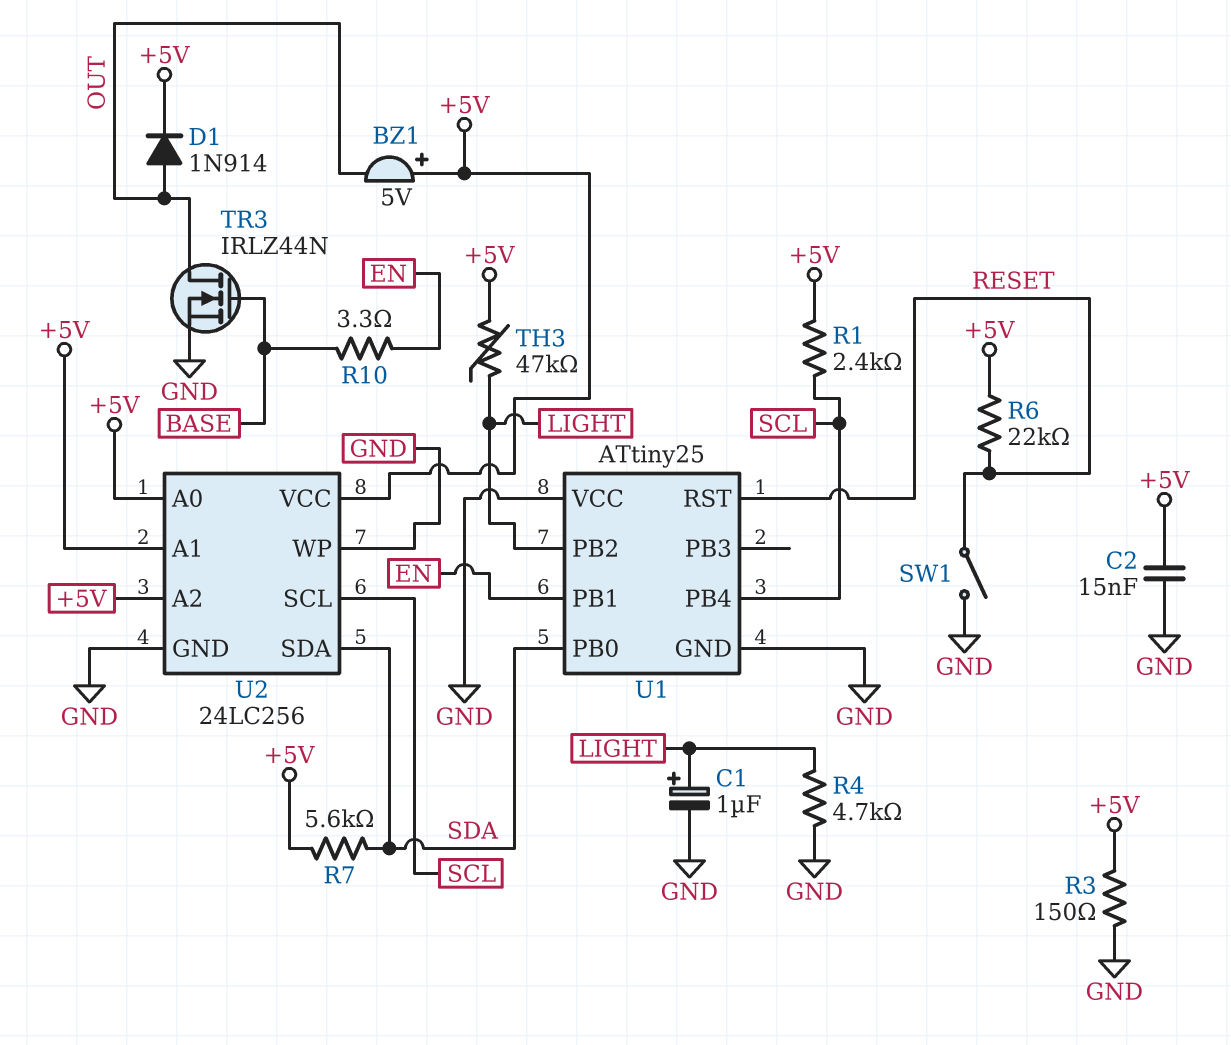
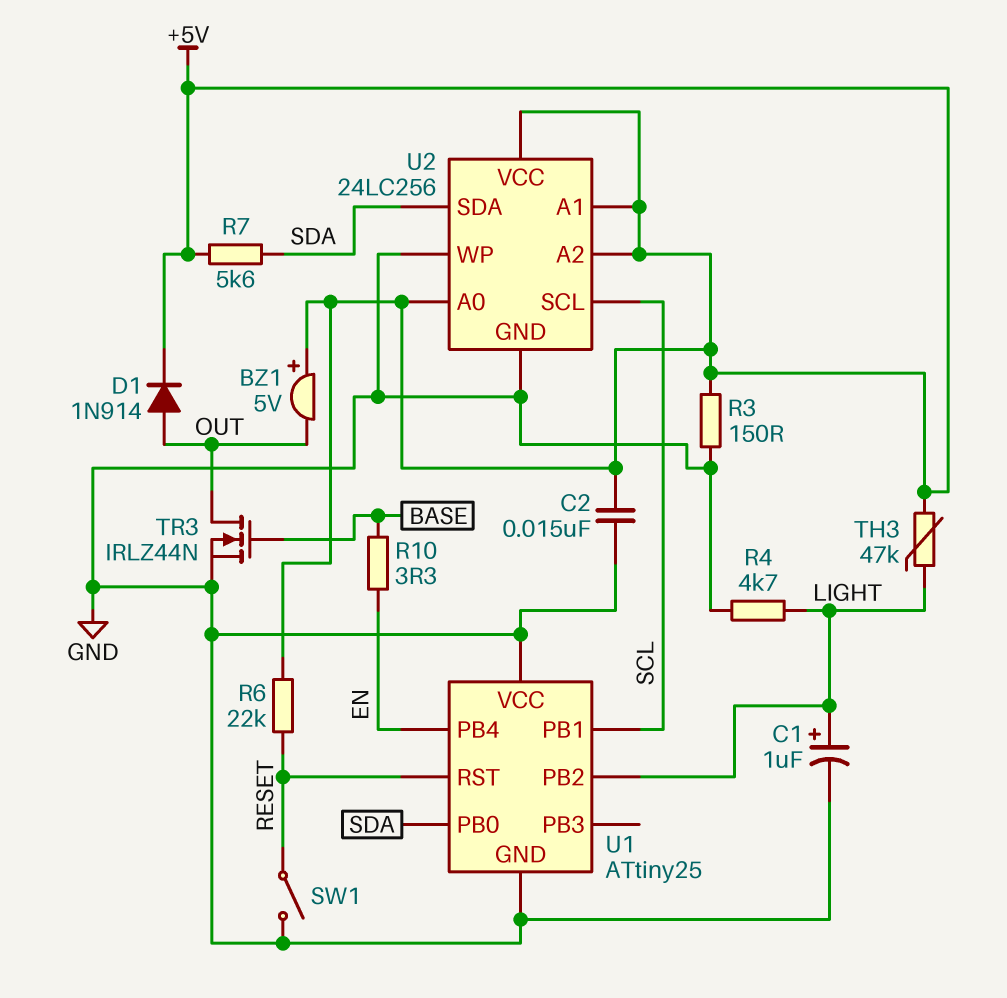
R1: 2.4k (+5V, SCL) -> none
U1 pin PB1: EN -> SCL
U1 pin PB4: SCL -> EN

